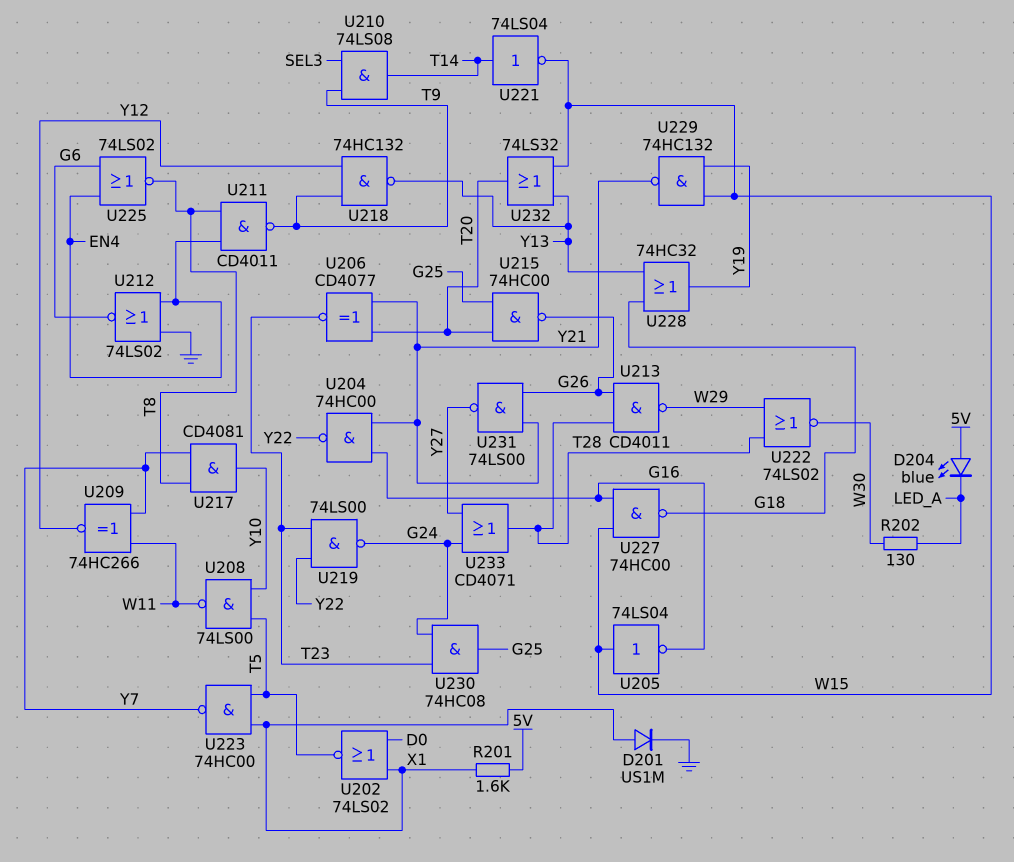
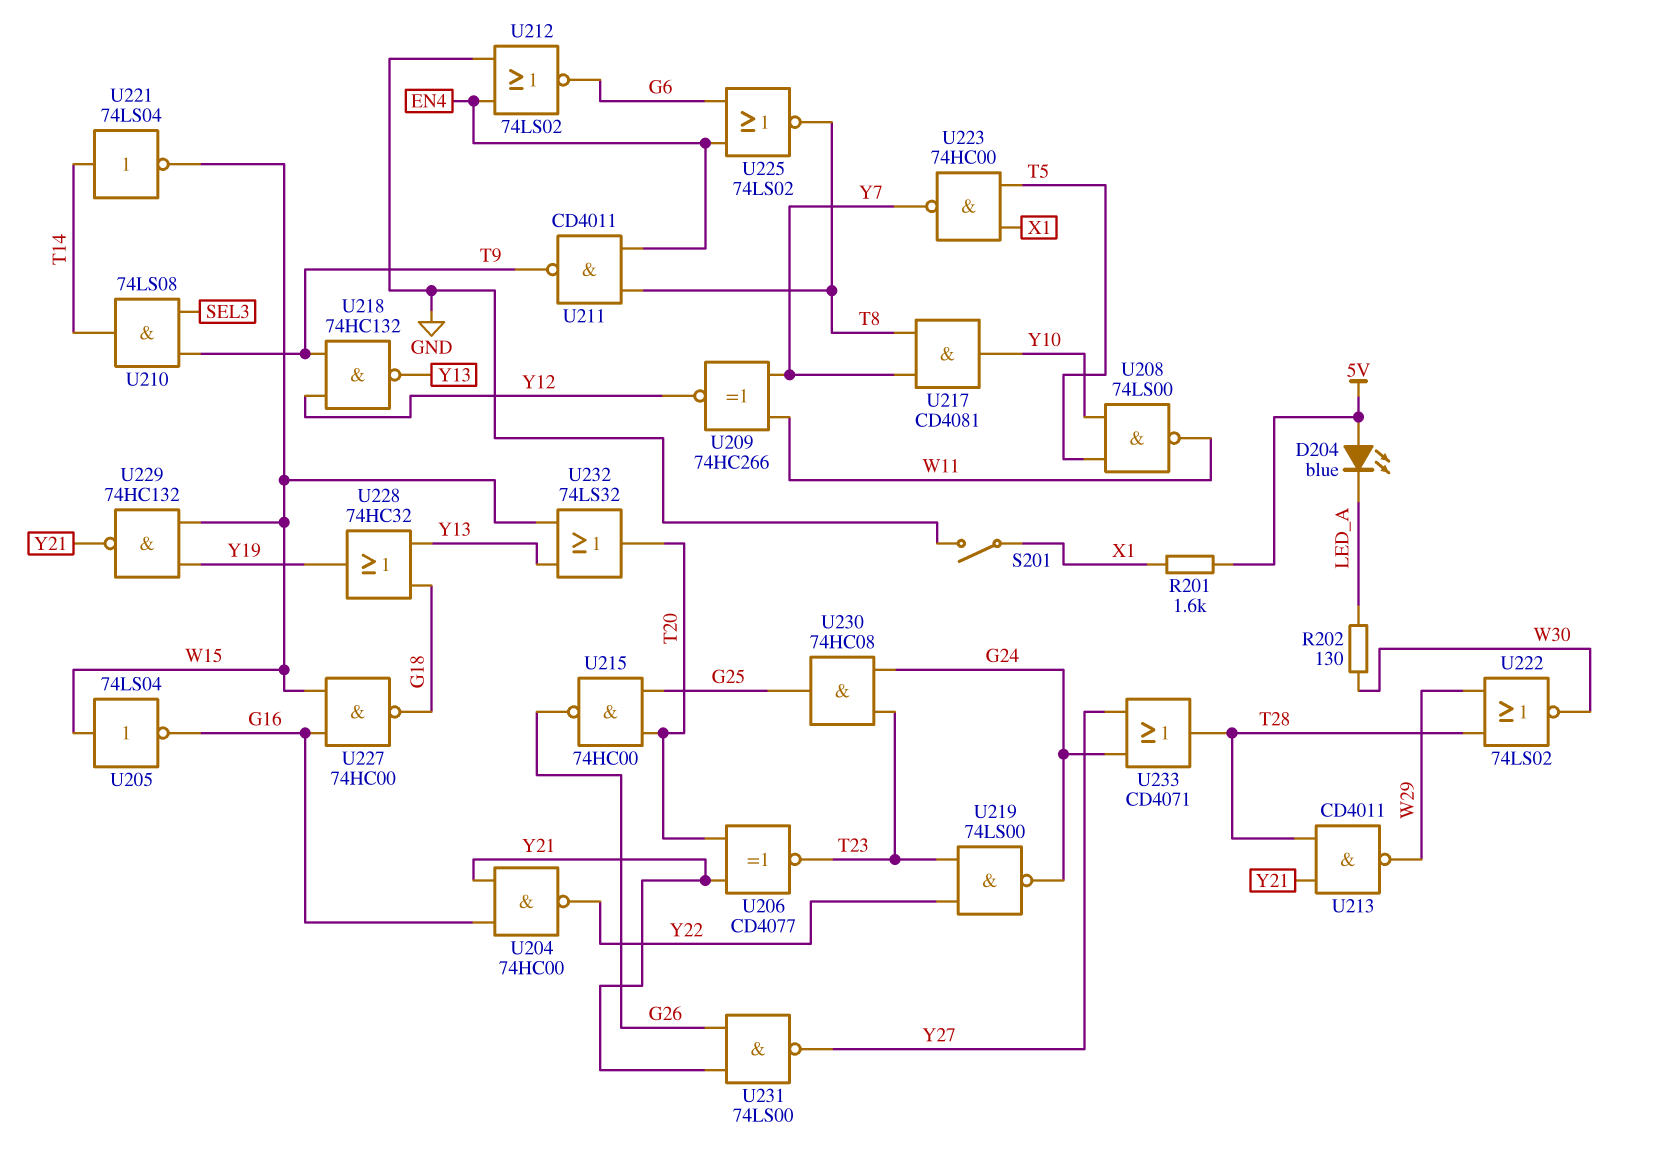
D201: diode US1M (A X1, K GND) -> none
S201: none -> switch (GND, X1)
U202: NOR 74LS02 (in D0, in X1, out T5) -> none
U213: NAND CD4011 (in G26, in T28, out W29) -> NAND CD4011 (in T28, in Y21, out W29)

